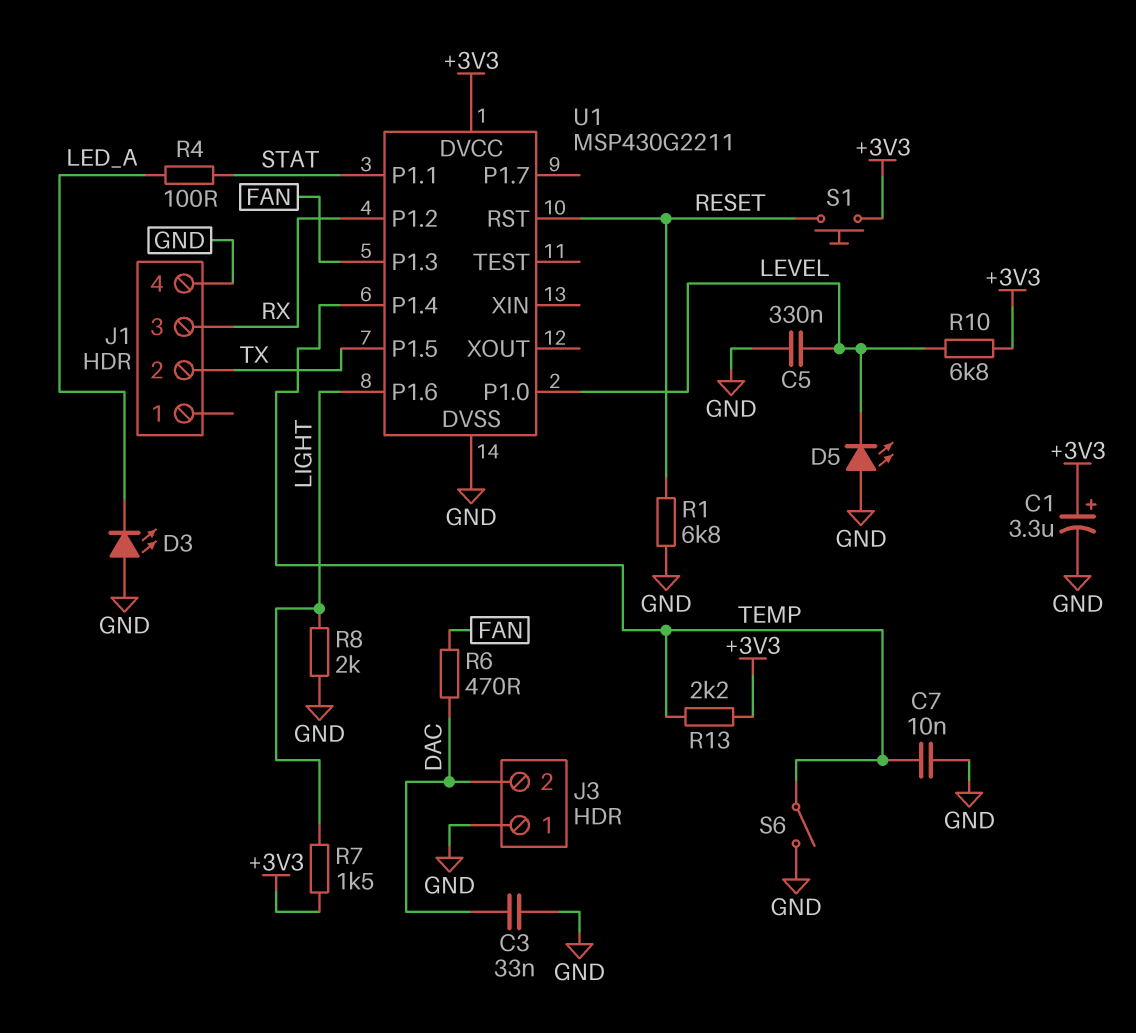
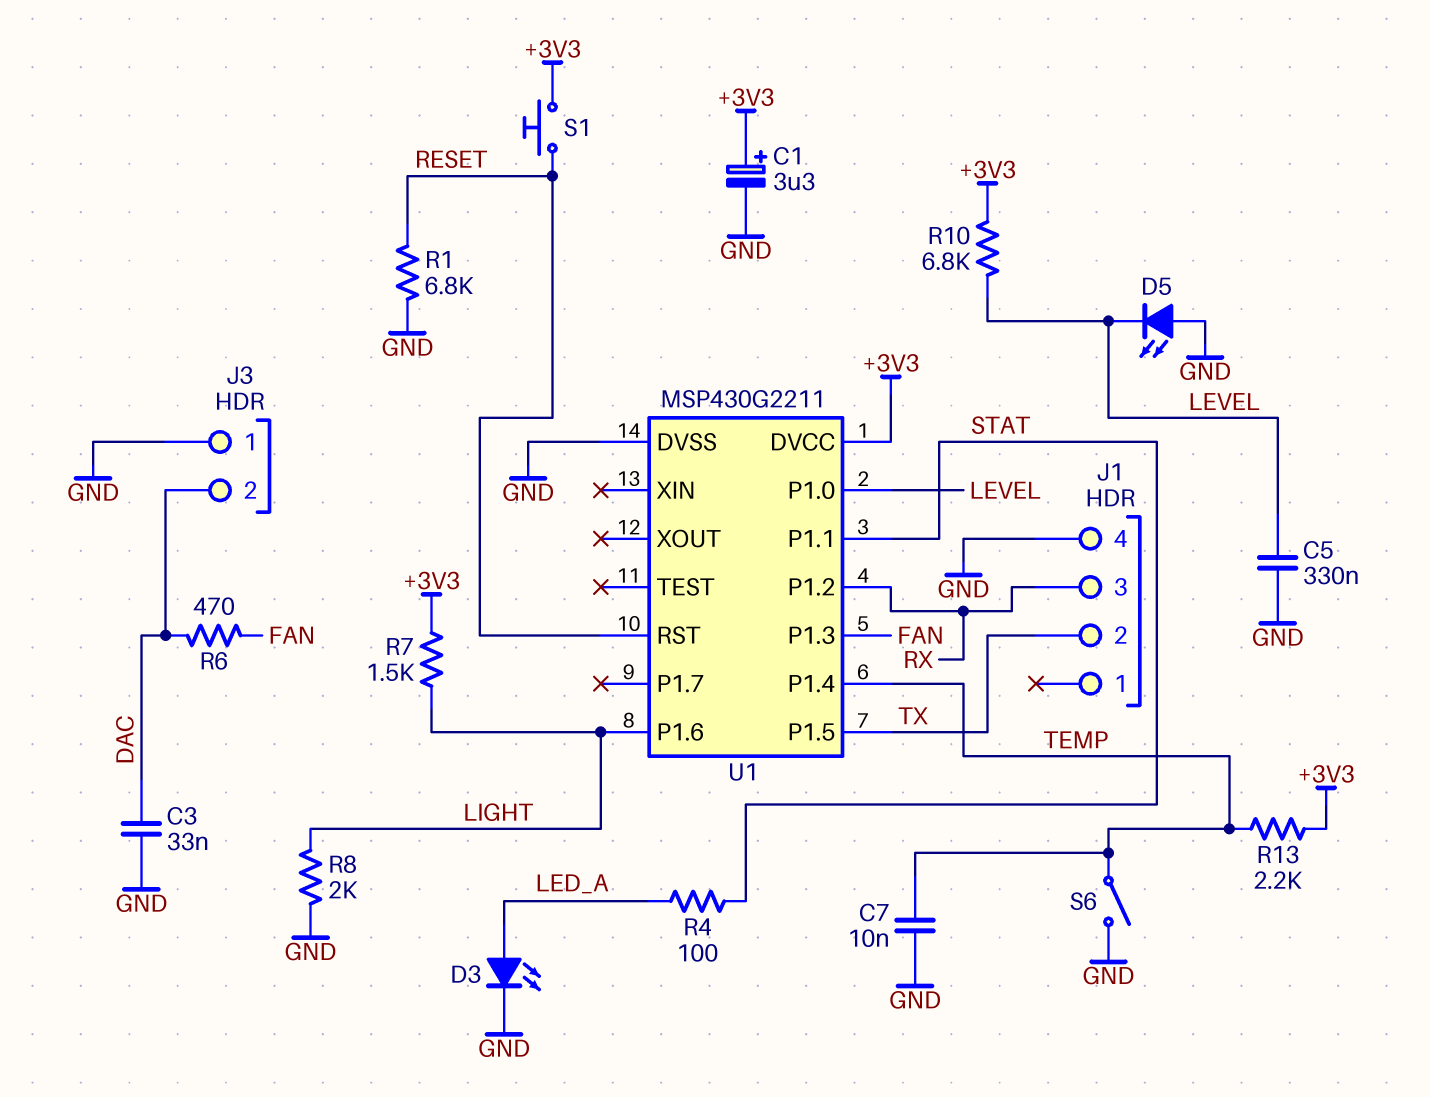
D3: LED (A GND, K LED_A) -> LED (A LED_A, K GND)

